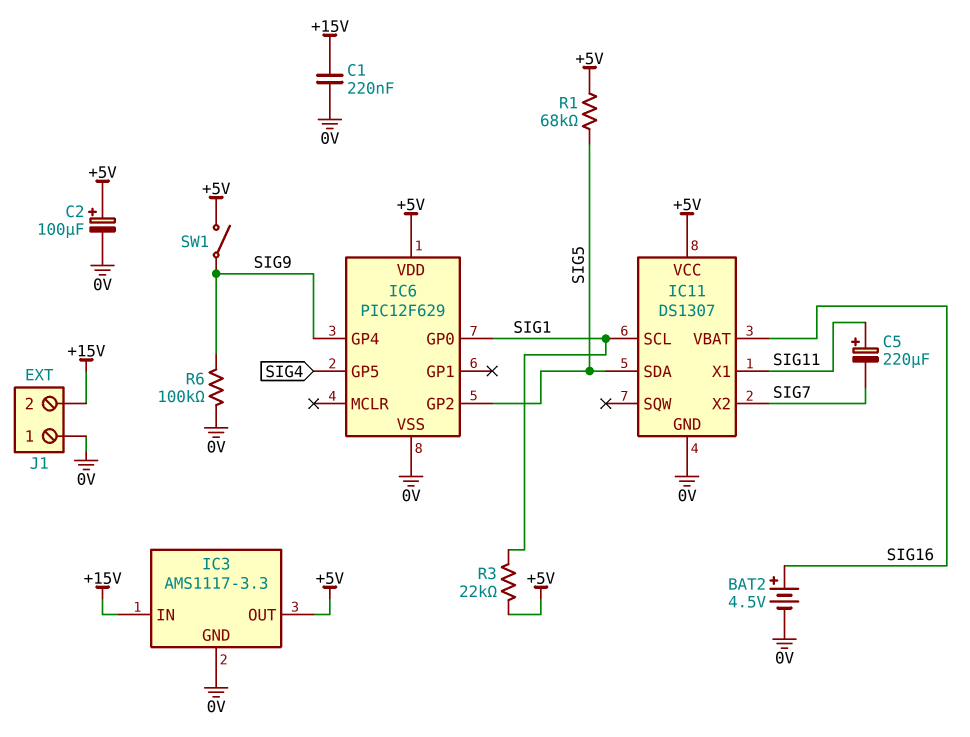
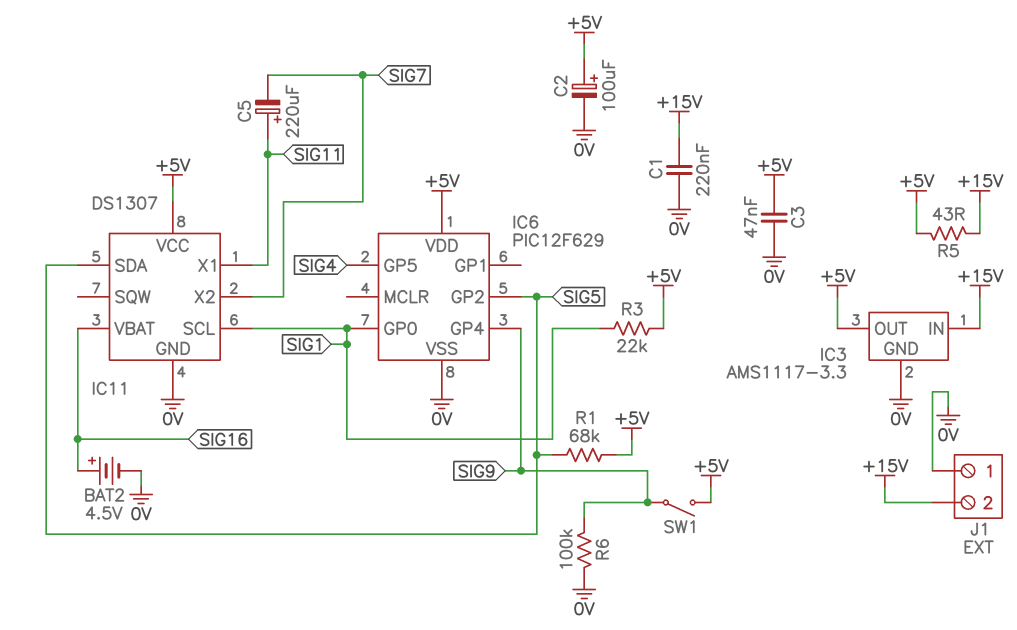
C3: none -> 47nF (+5V, 0V)
R5: none -> 43 (+5V, +15V)

